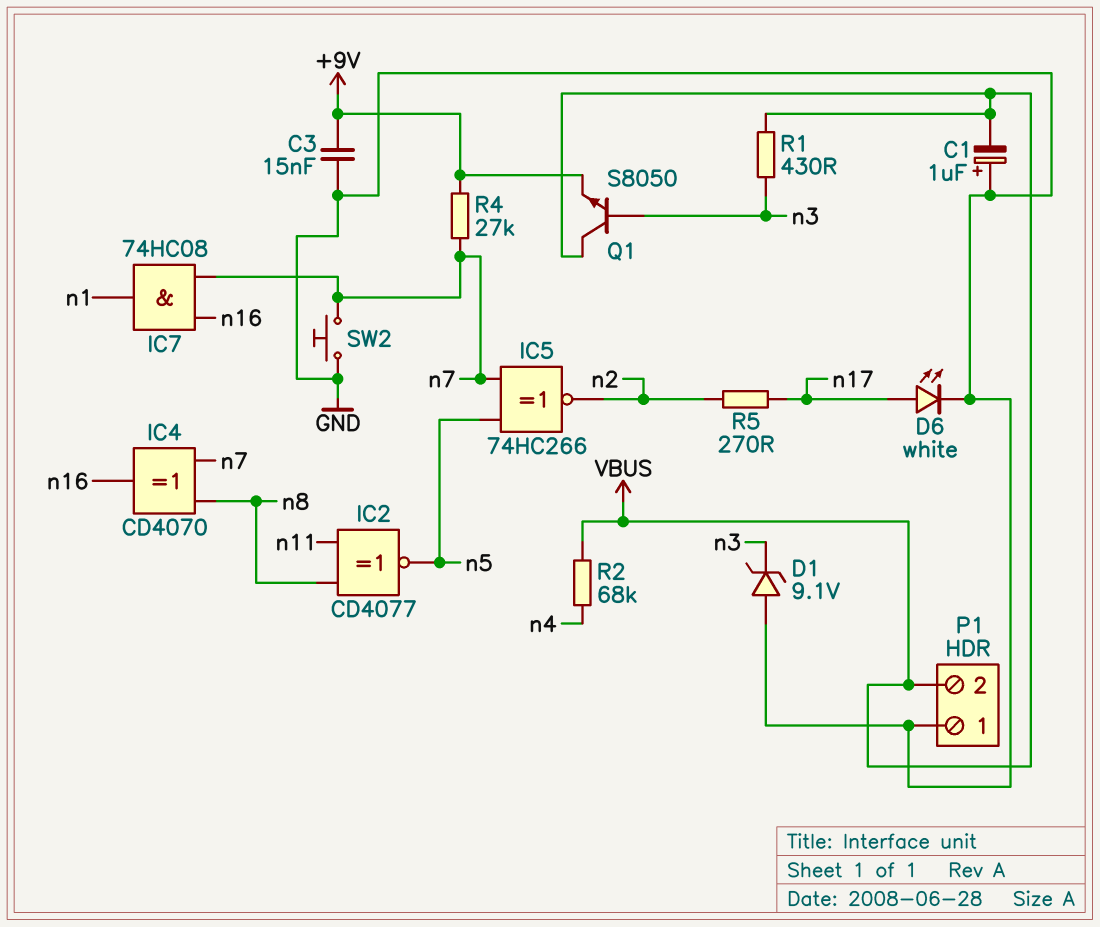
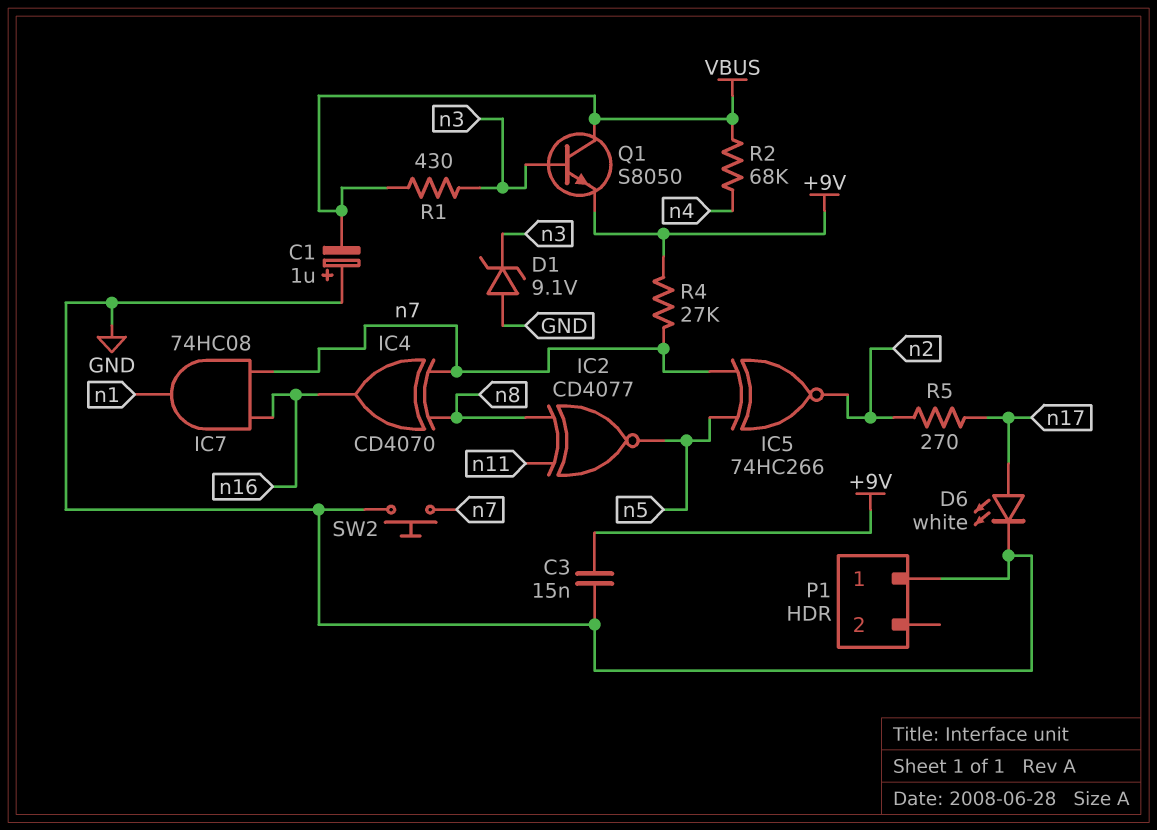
P1 pin 2: VBUS -> none

